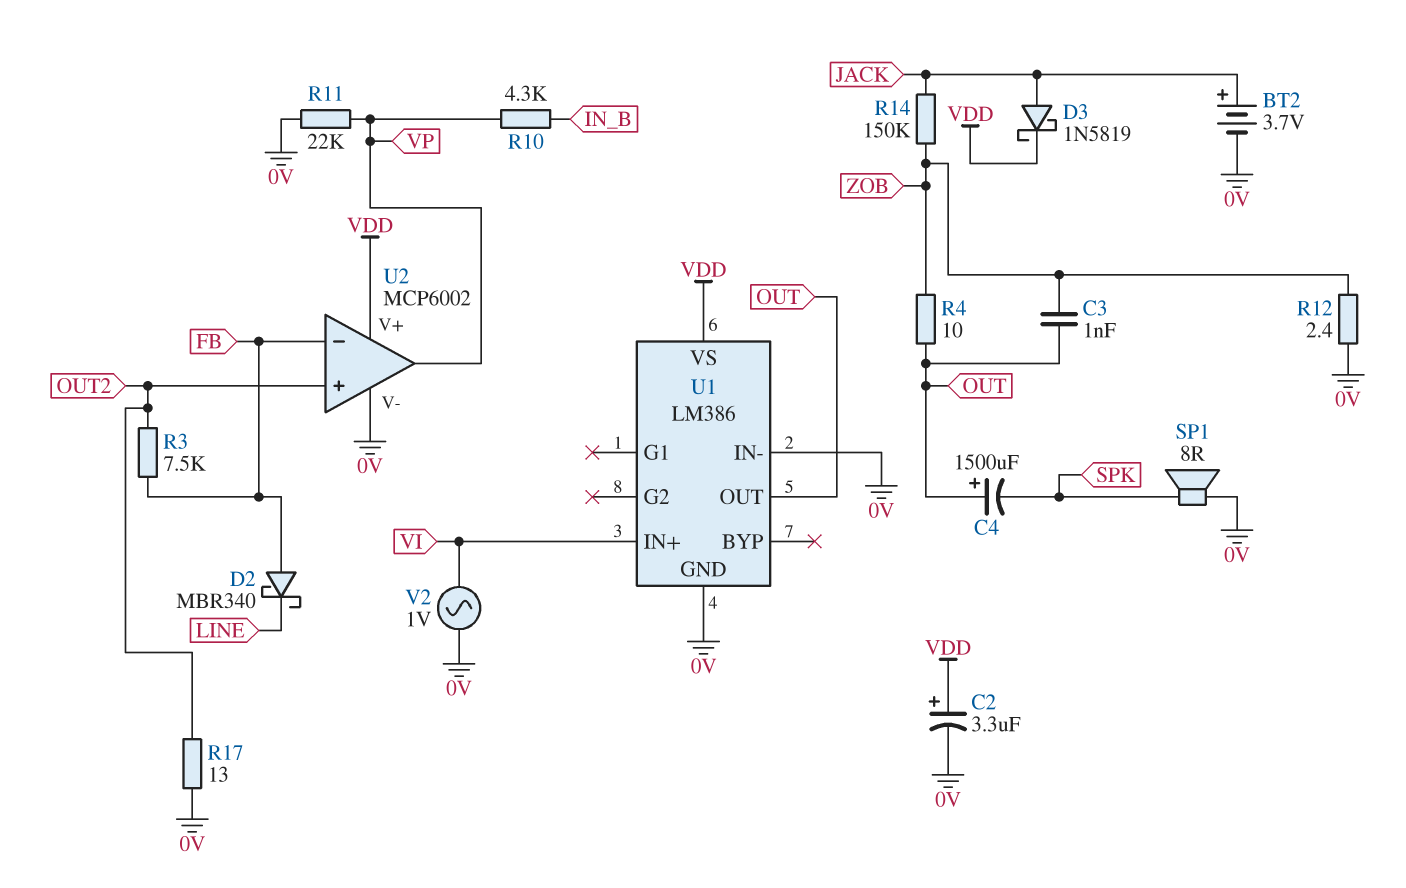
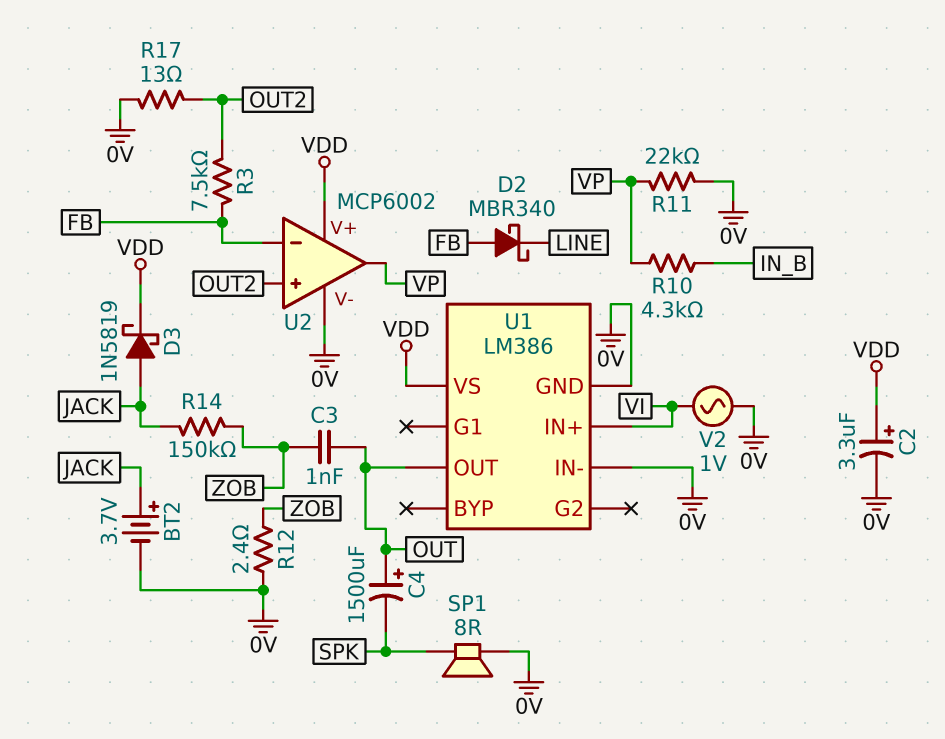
R4: 10 (OUT, ZOB) -> none

